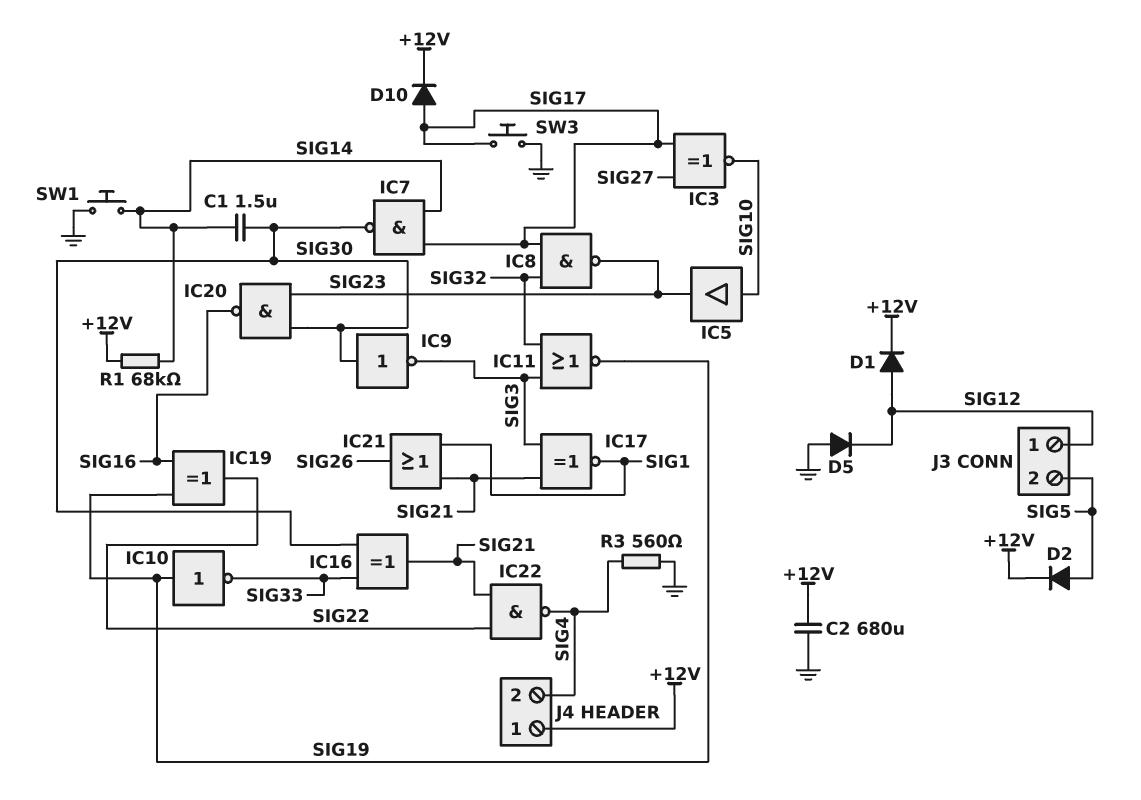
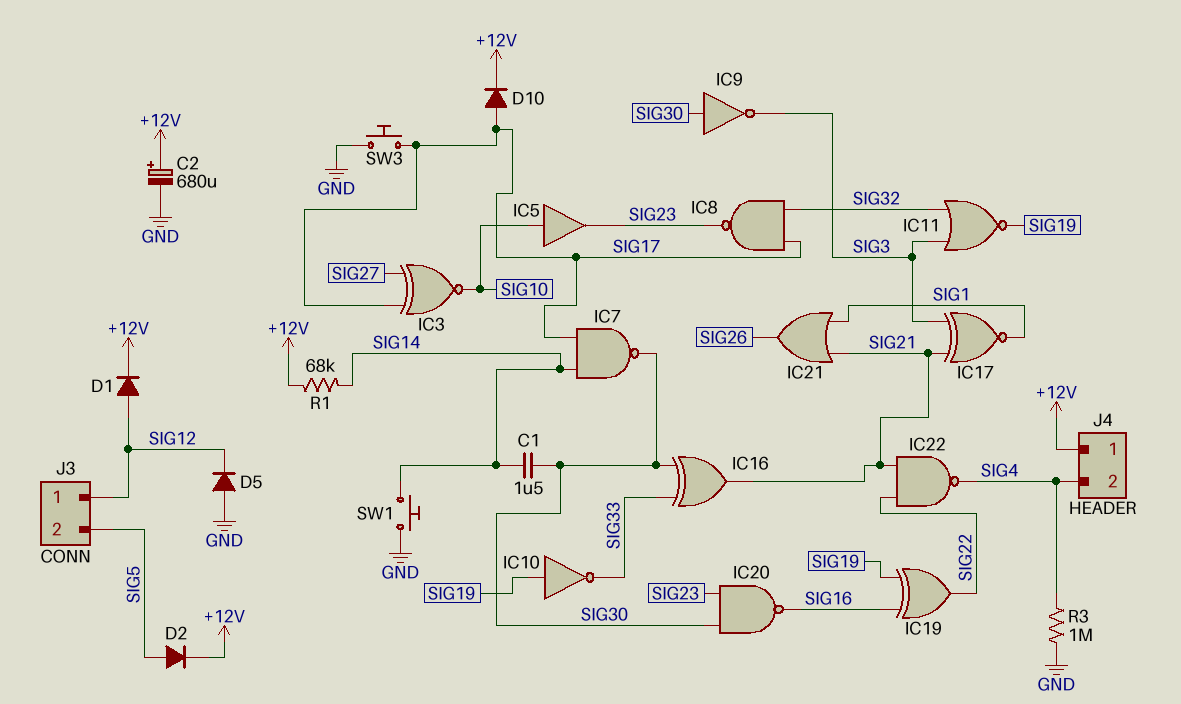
C2: 680uF (+12V, GND) -> 680uF (plus +12V, minus GND)
R3: 560 (GND, SIG4) -> 1M (GND, SIG4)

